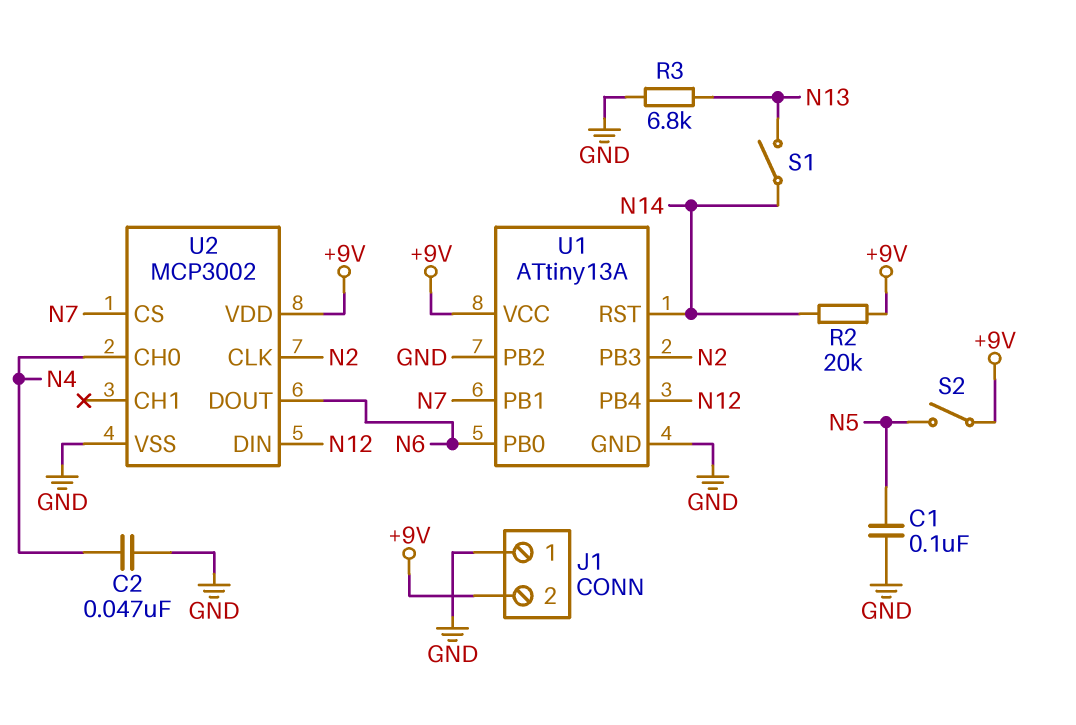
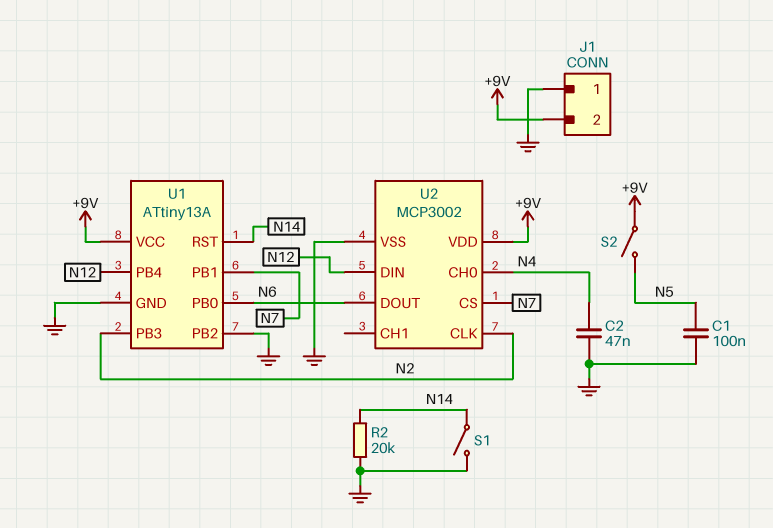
R2: 20k (+9V, N14) -> 20k (GND, N14)
R3: 6.8k (GND, N13) -> none
S1: switch (N13, N14) -> switch (GND, N14)

